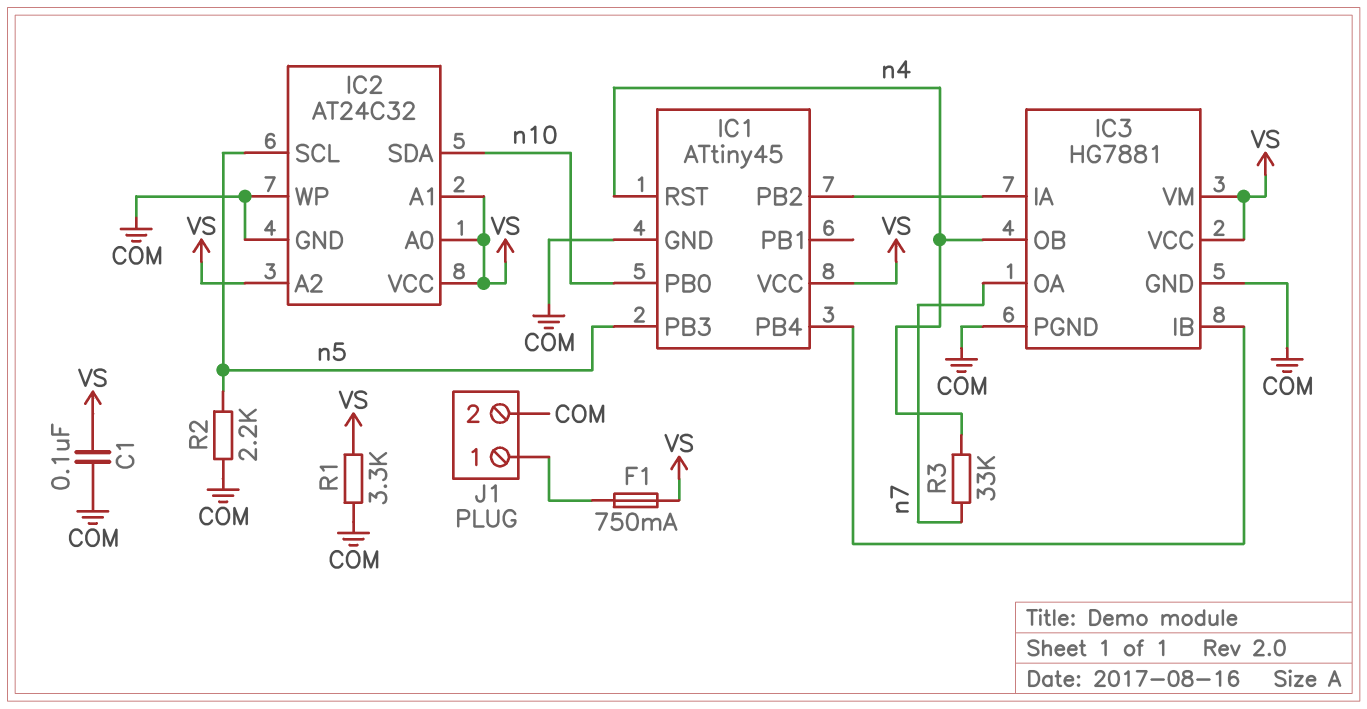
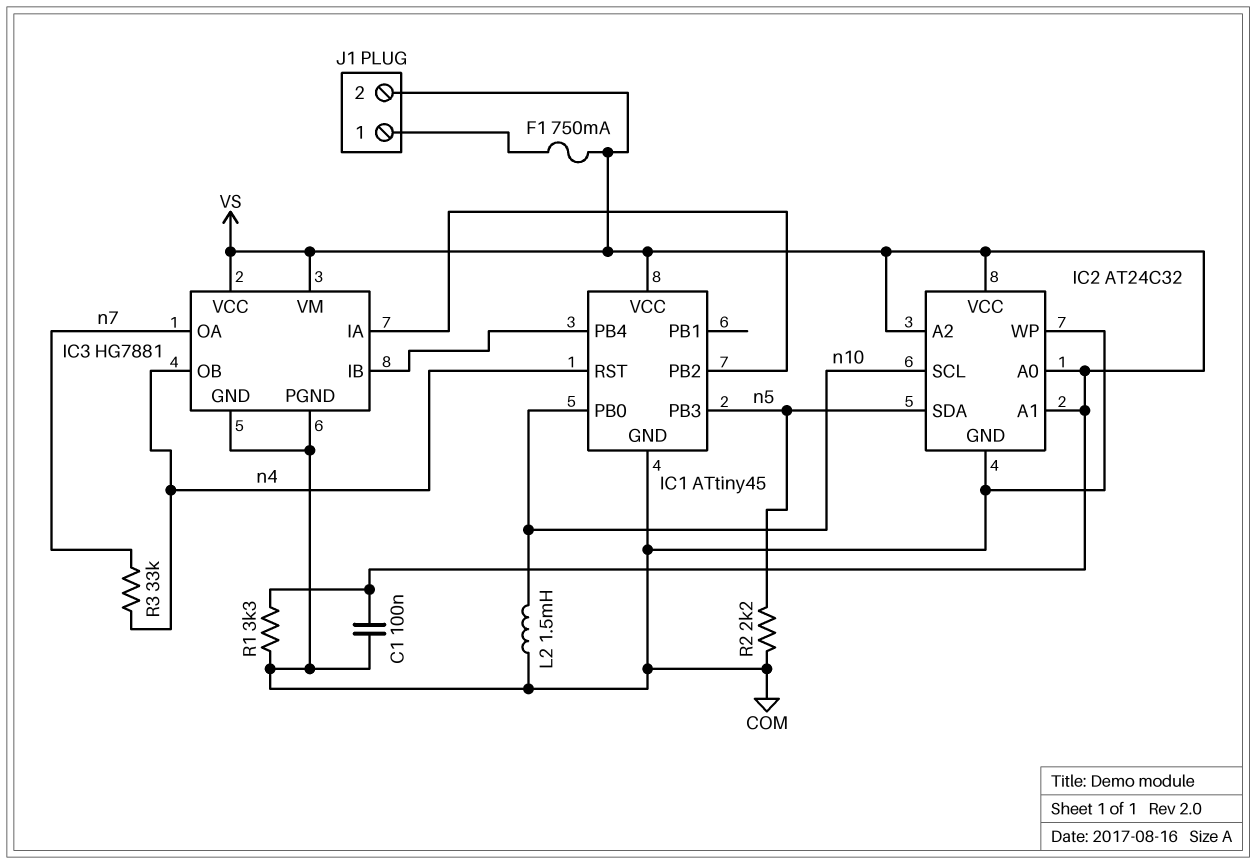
IC2 pin SCL: n5 -> n10
IC2 pin SDA: n10 -> n5
J1 pin 2: COM -> VS
L2: none -> 1.5mH (COM, n10)

